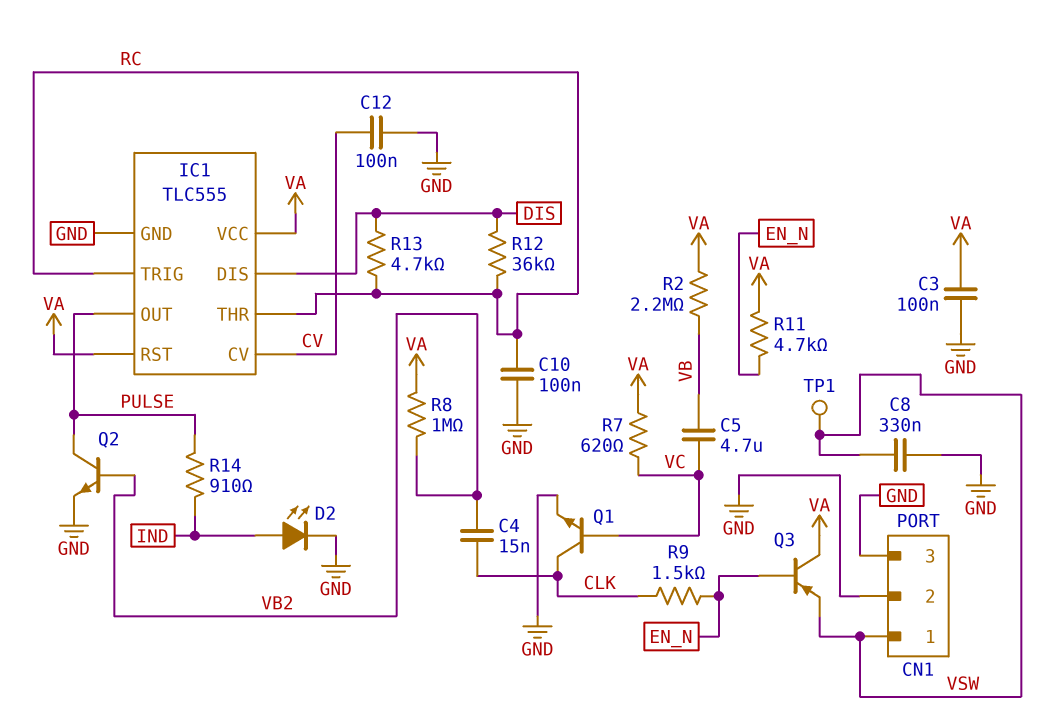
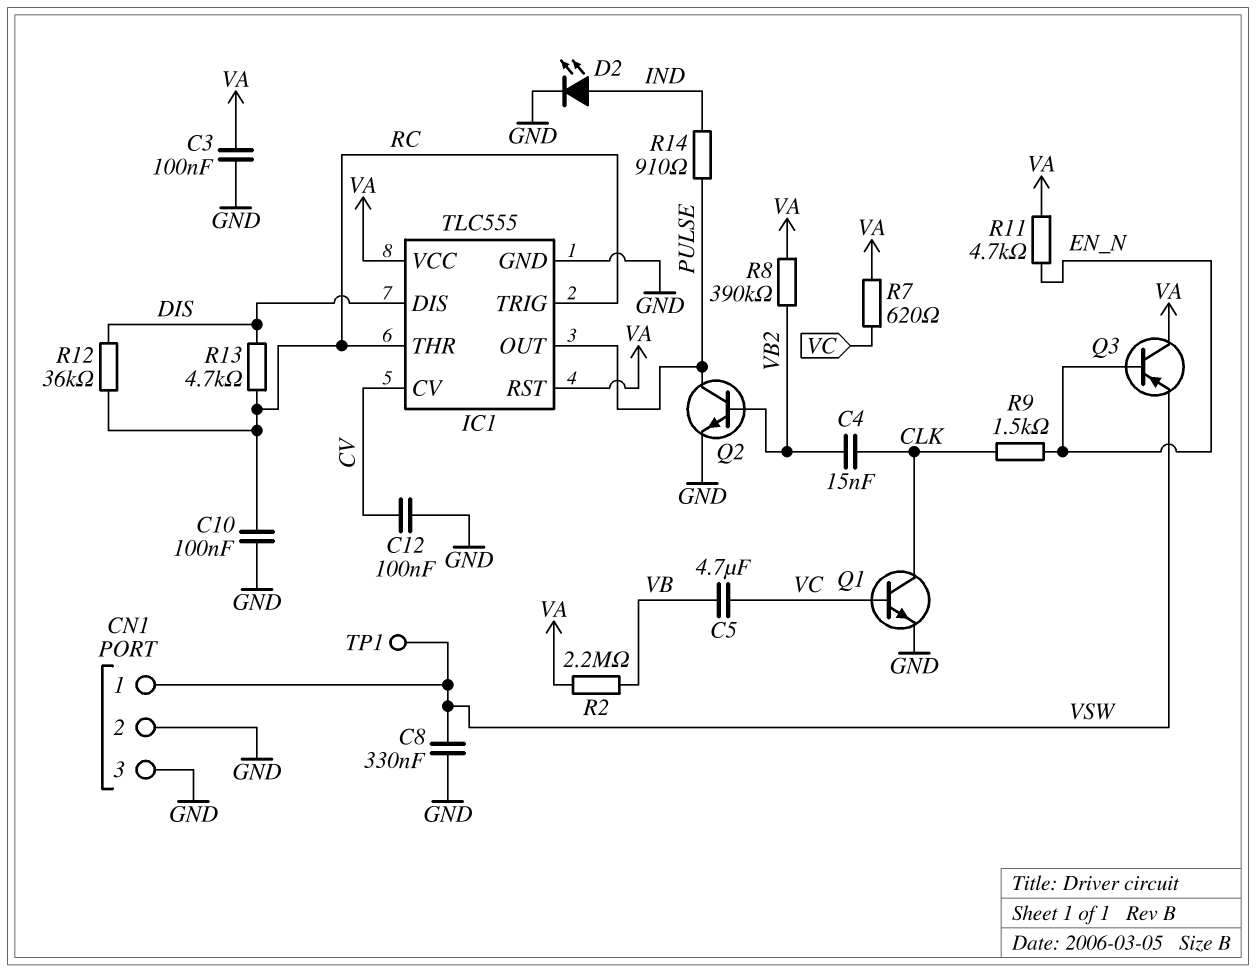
R8: 1M (VA, VB2) -> 390k (VA, VB2)

